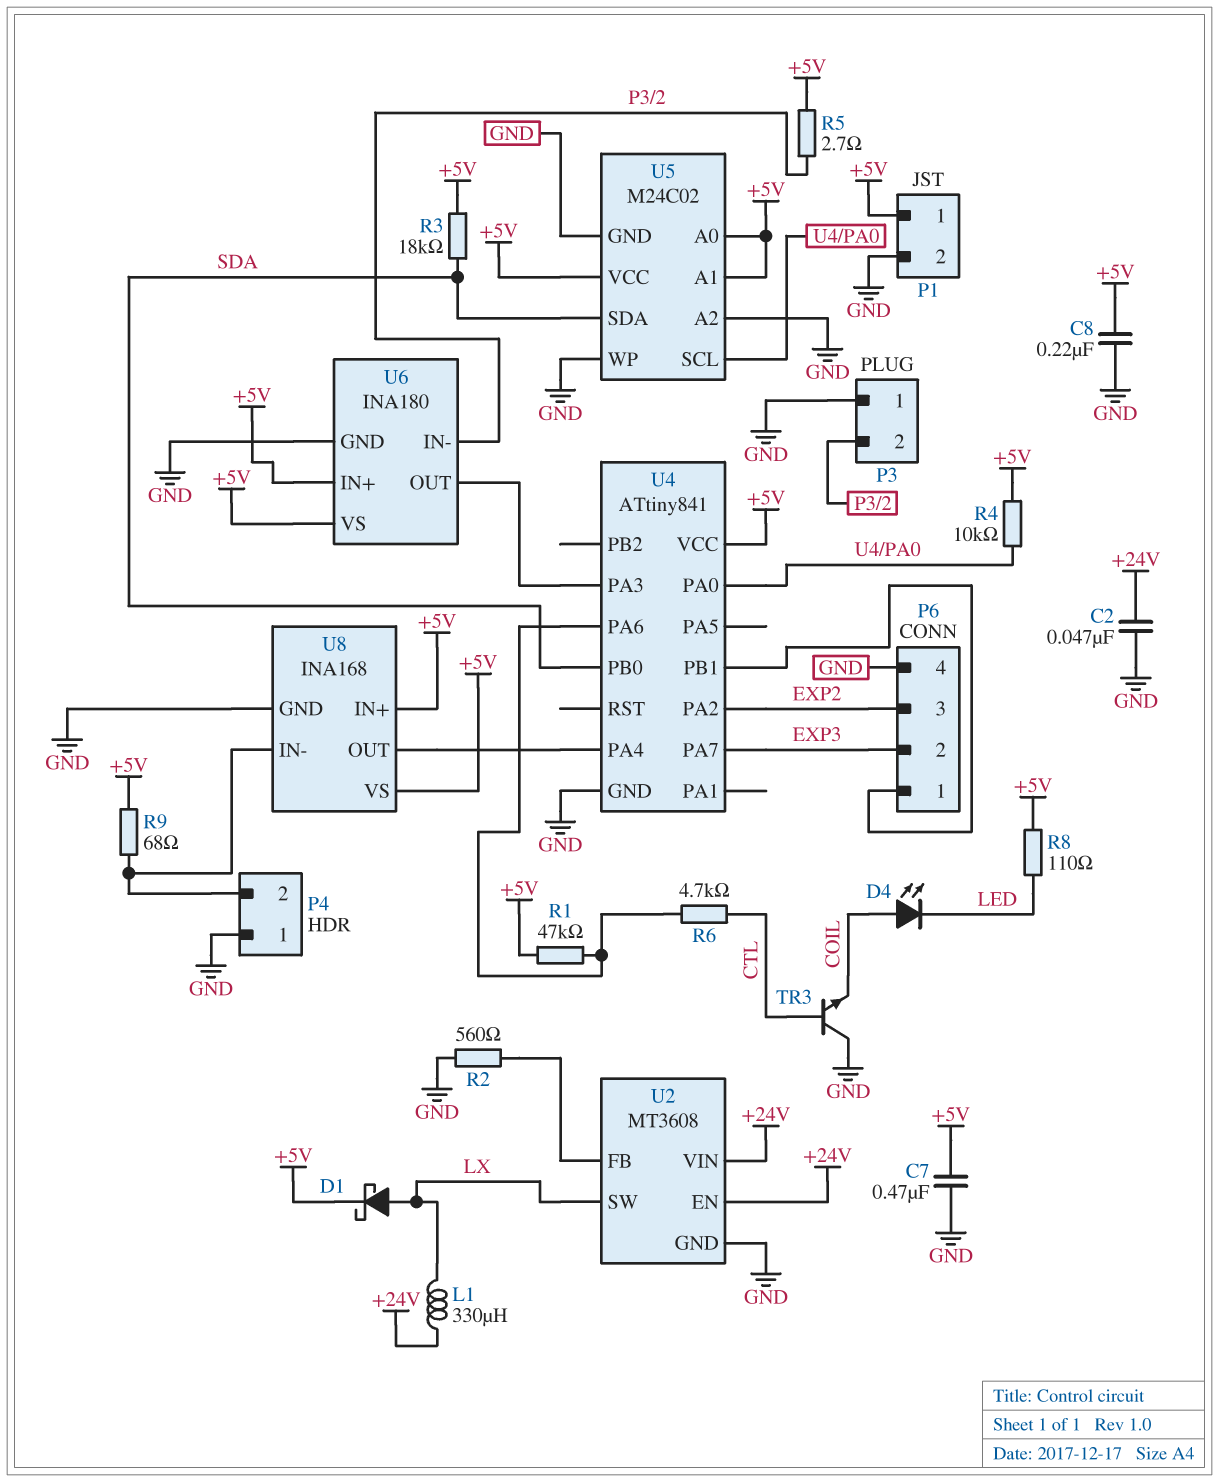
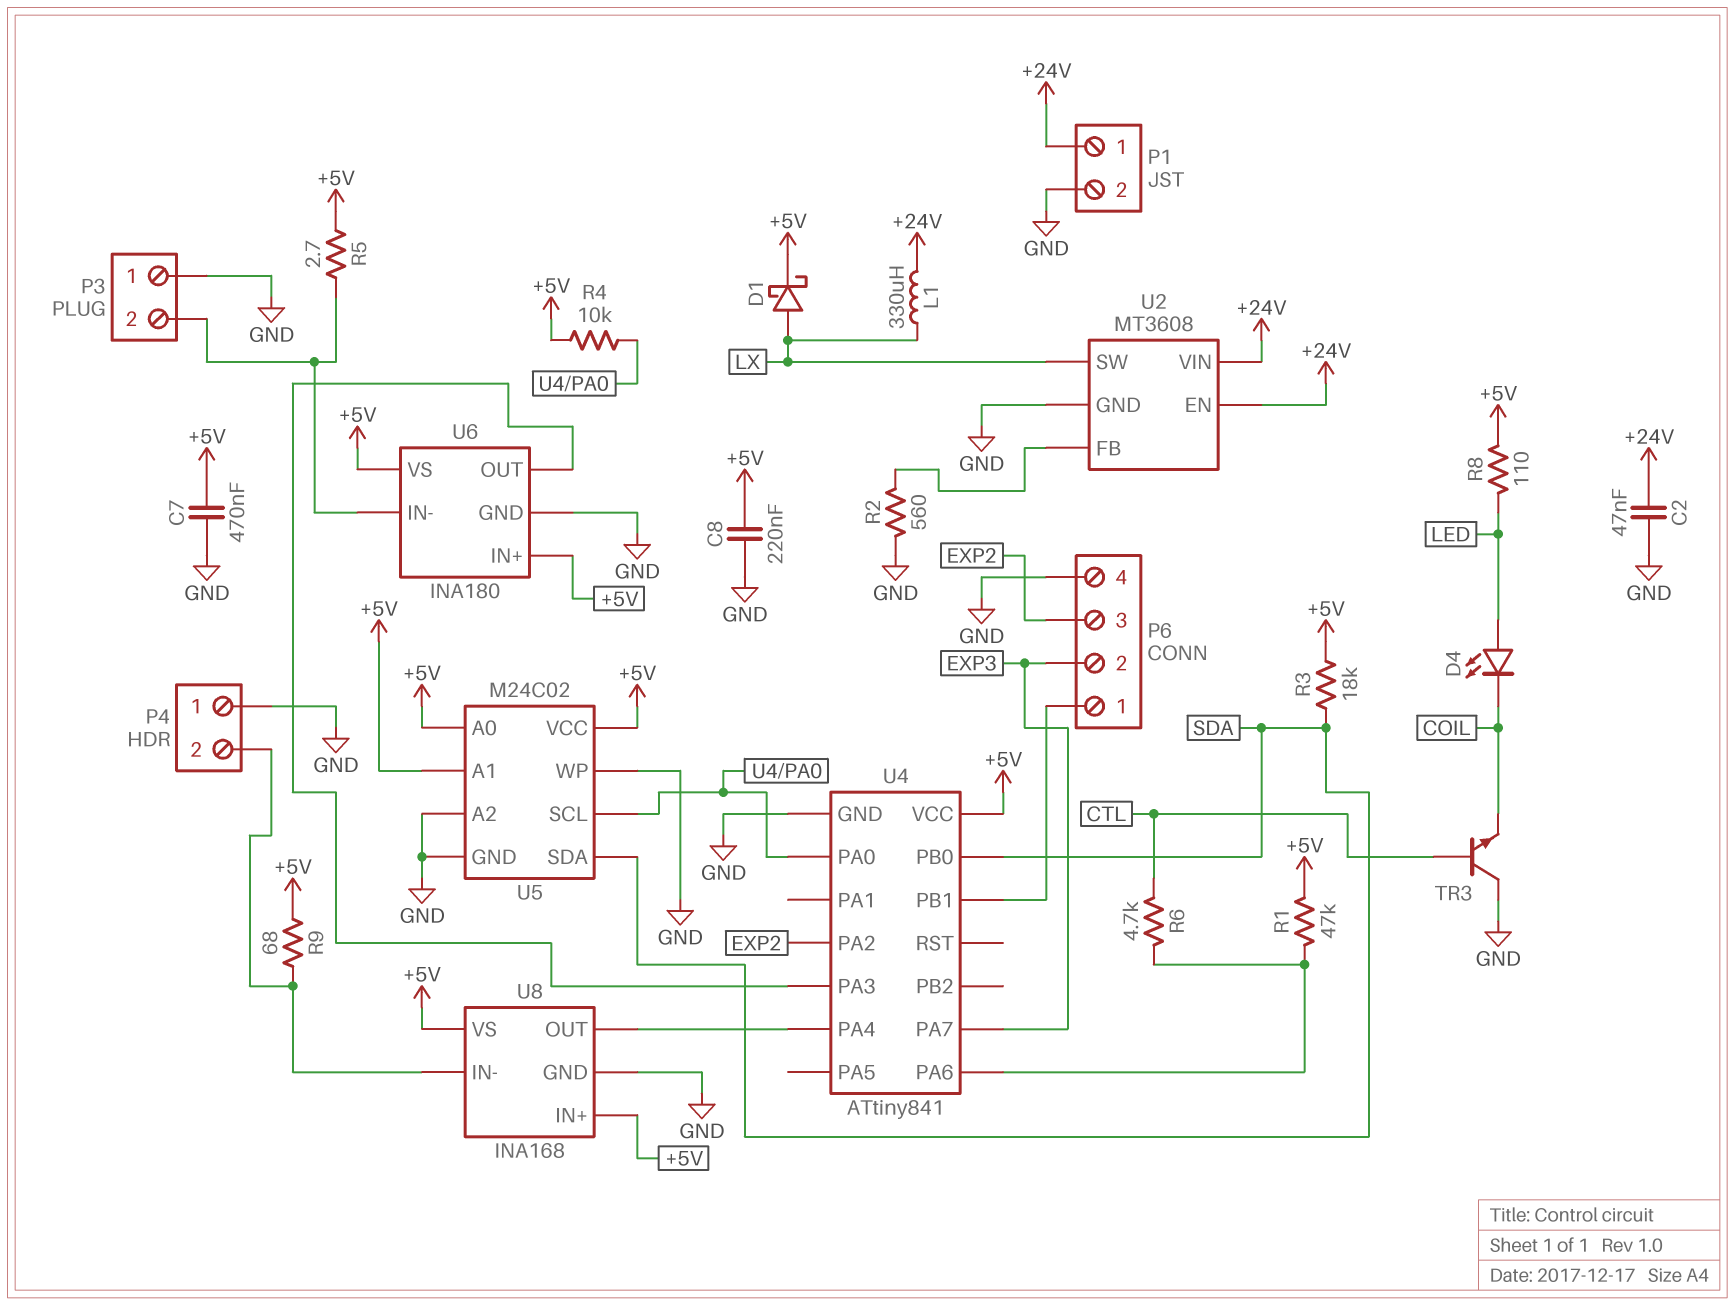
D4: LED (A COIL, K LED) -> LED (A LED, K COIL)
P1 pin 1: +5V -> +24V

